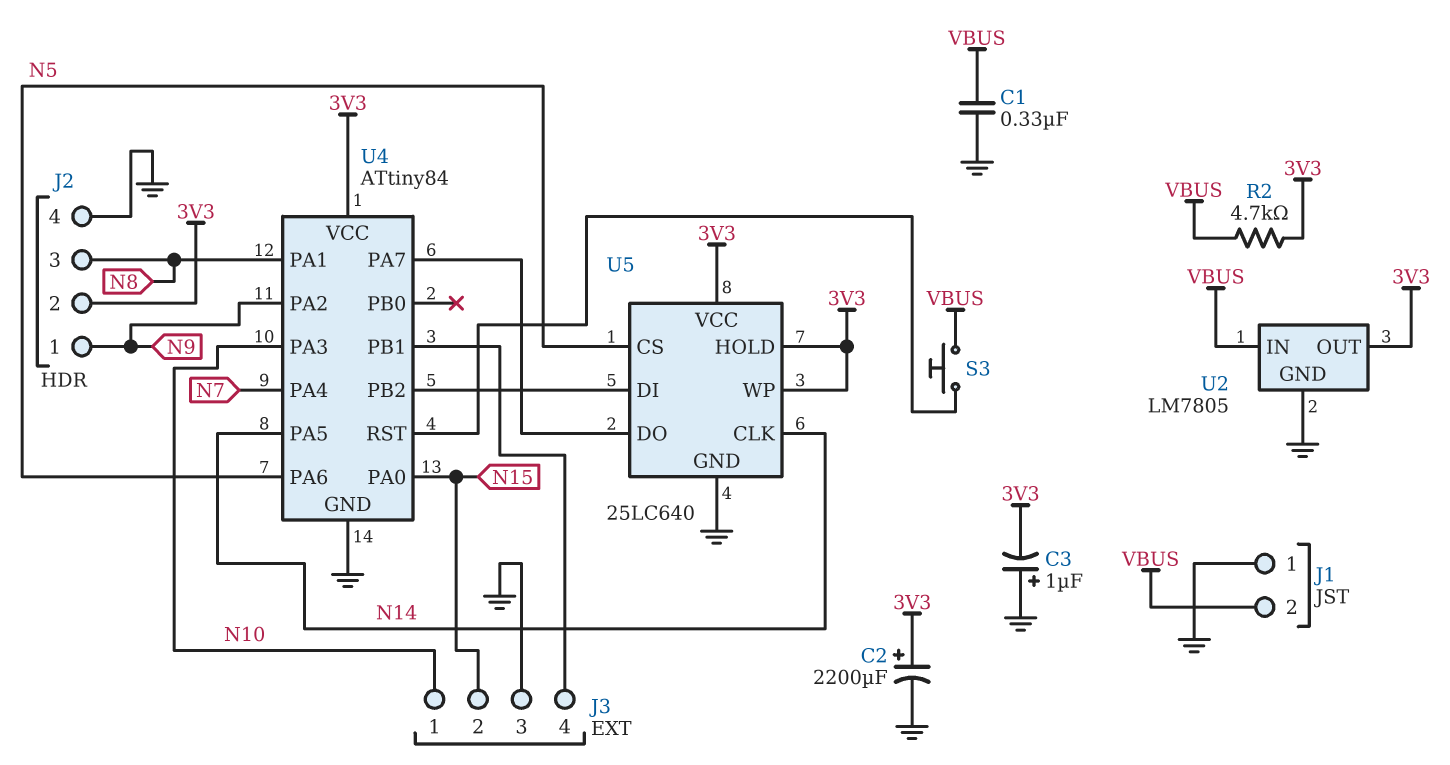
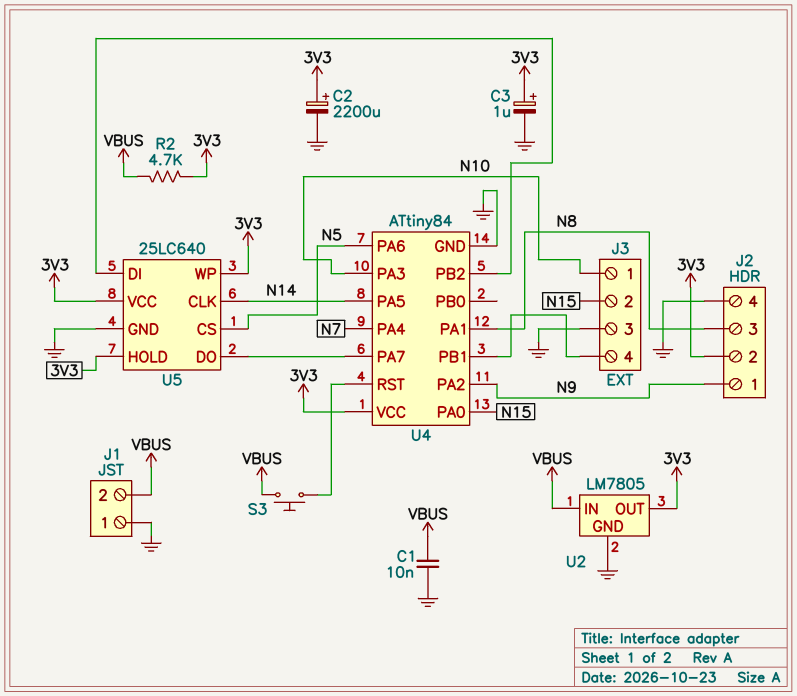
C1: 330nF (GND, VBUS) -> 10nF (GND, VBUS)
C3: 1uF (plus GND, minus 3V3) -> 1uF (plus 3V3, minus GND)

